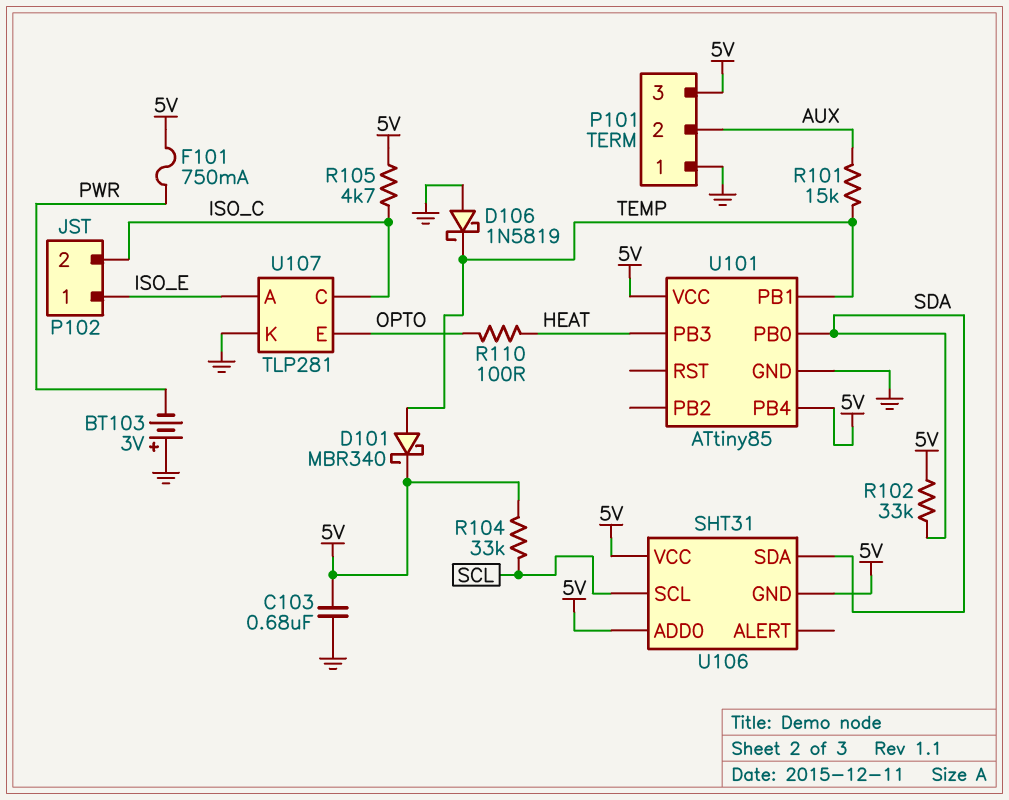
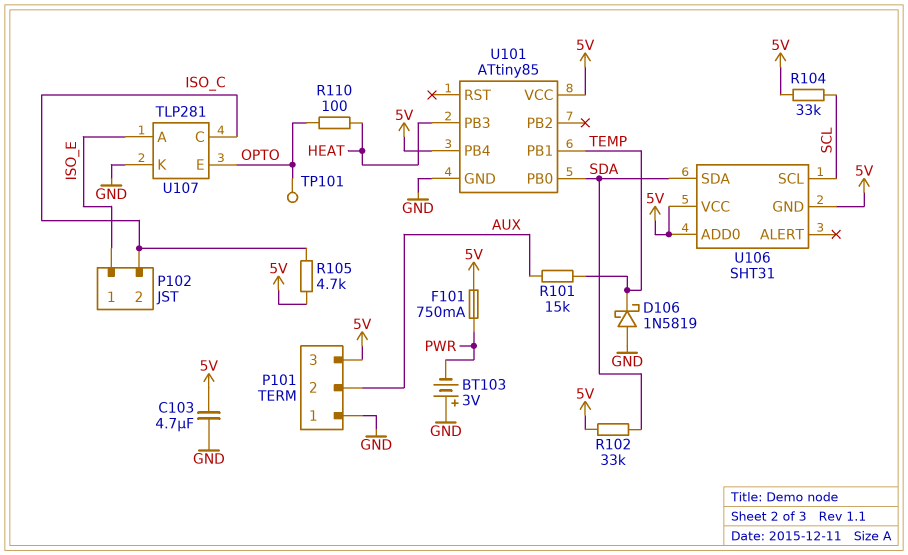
C103: 680nF (5V, GND) -> 4.7uF (5V, GND)
D101: schottky MBR340 (A TEMP, K 5V) -> none
TP101: none -> test point (OPTO)

